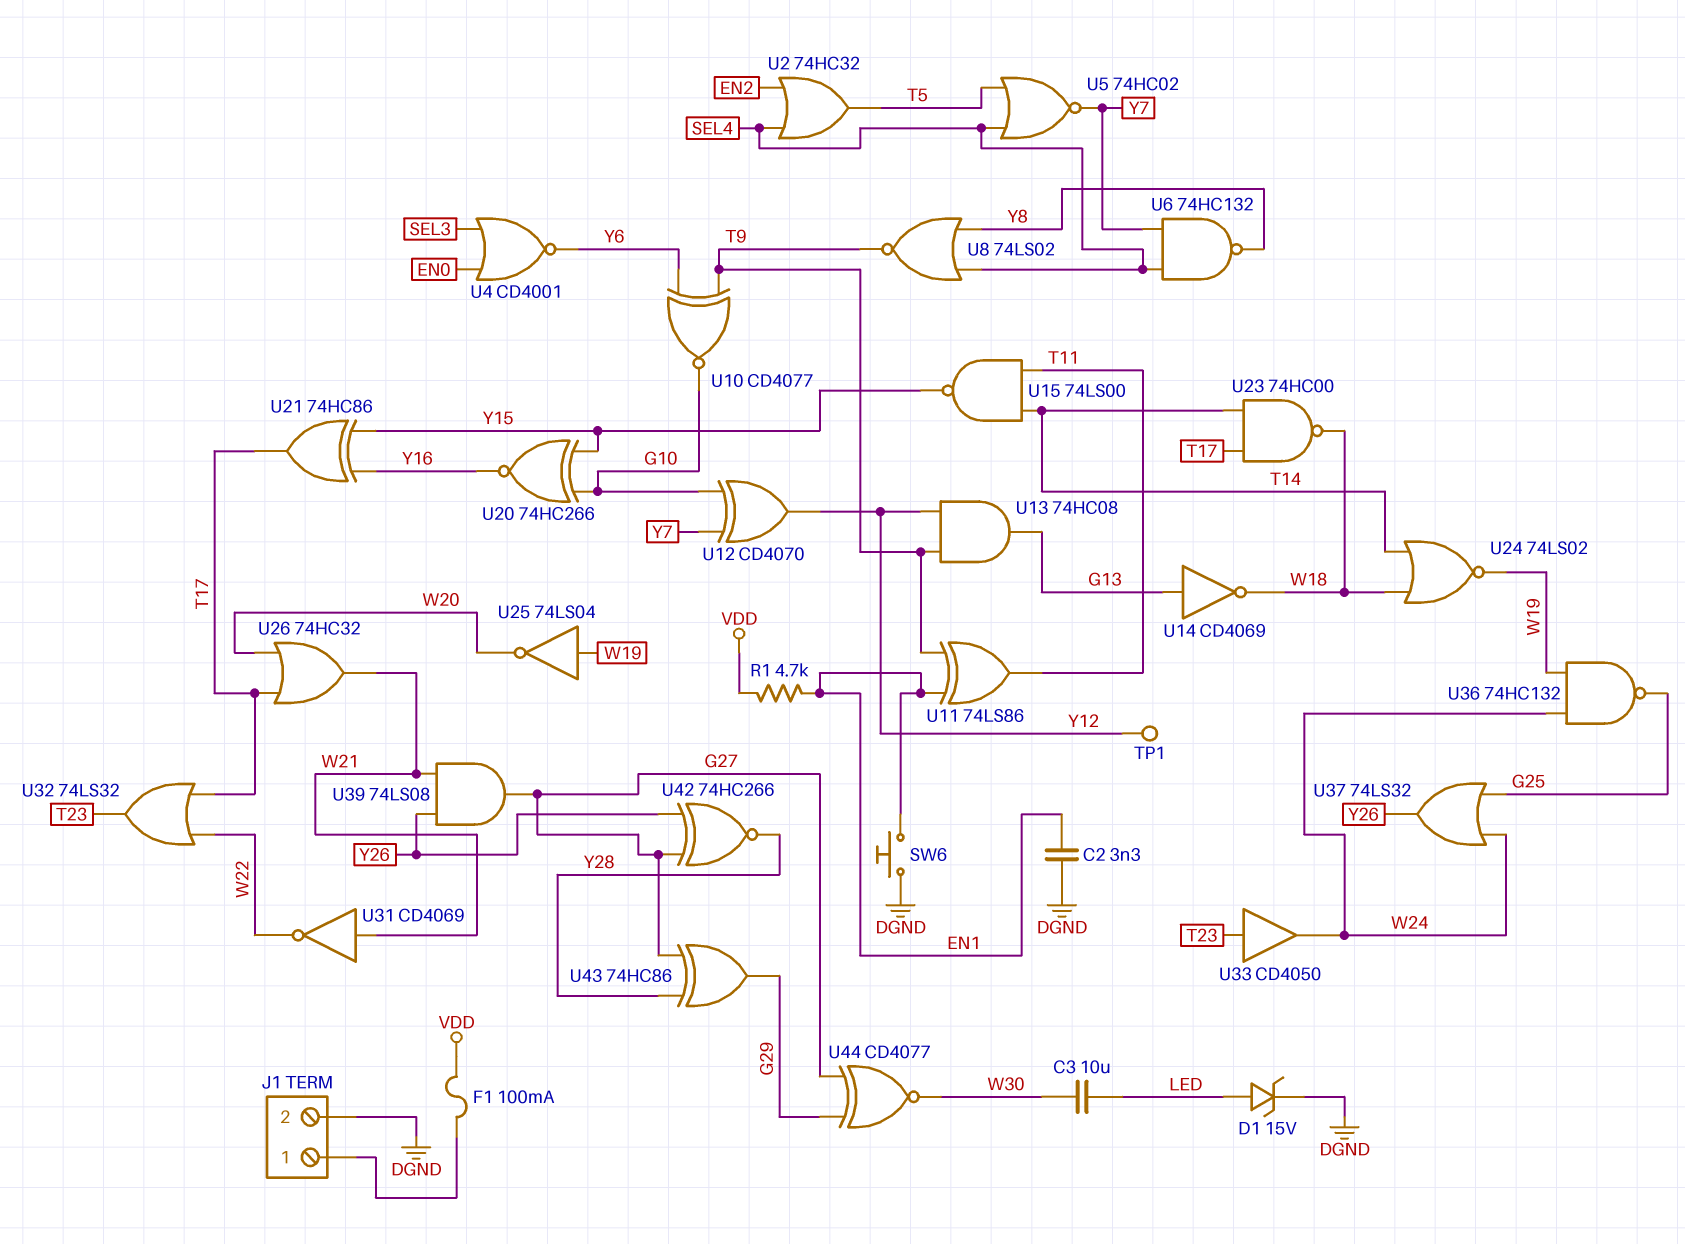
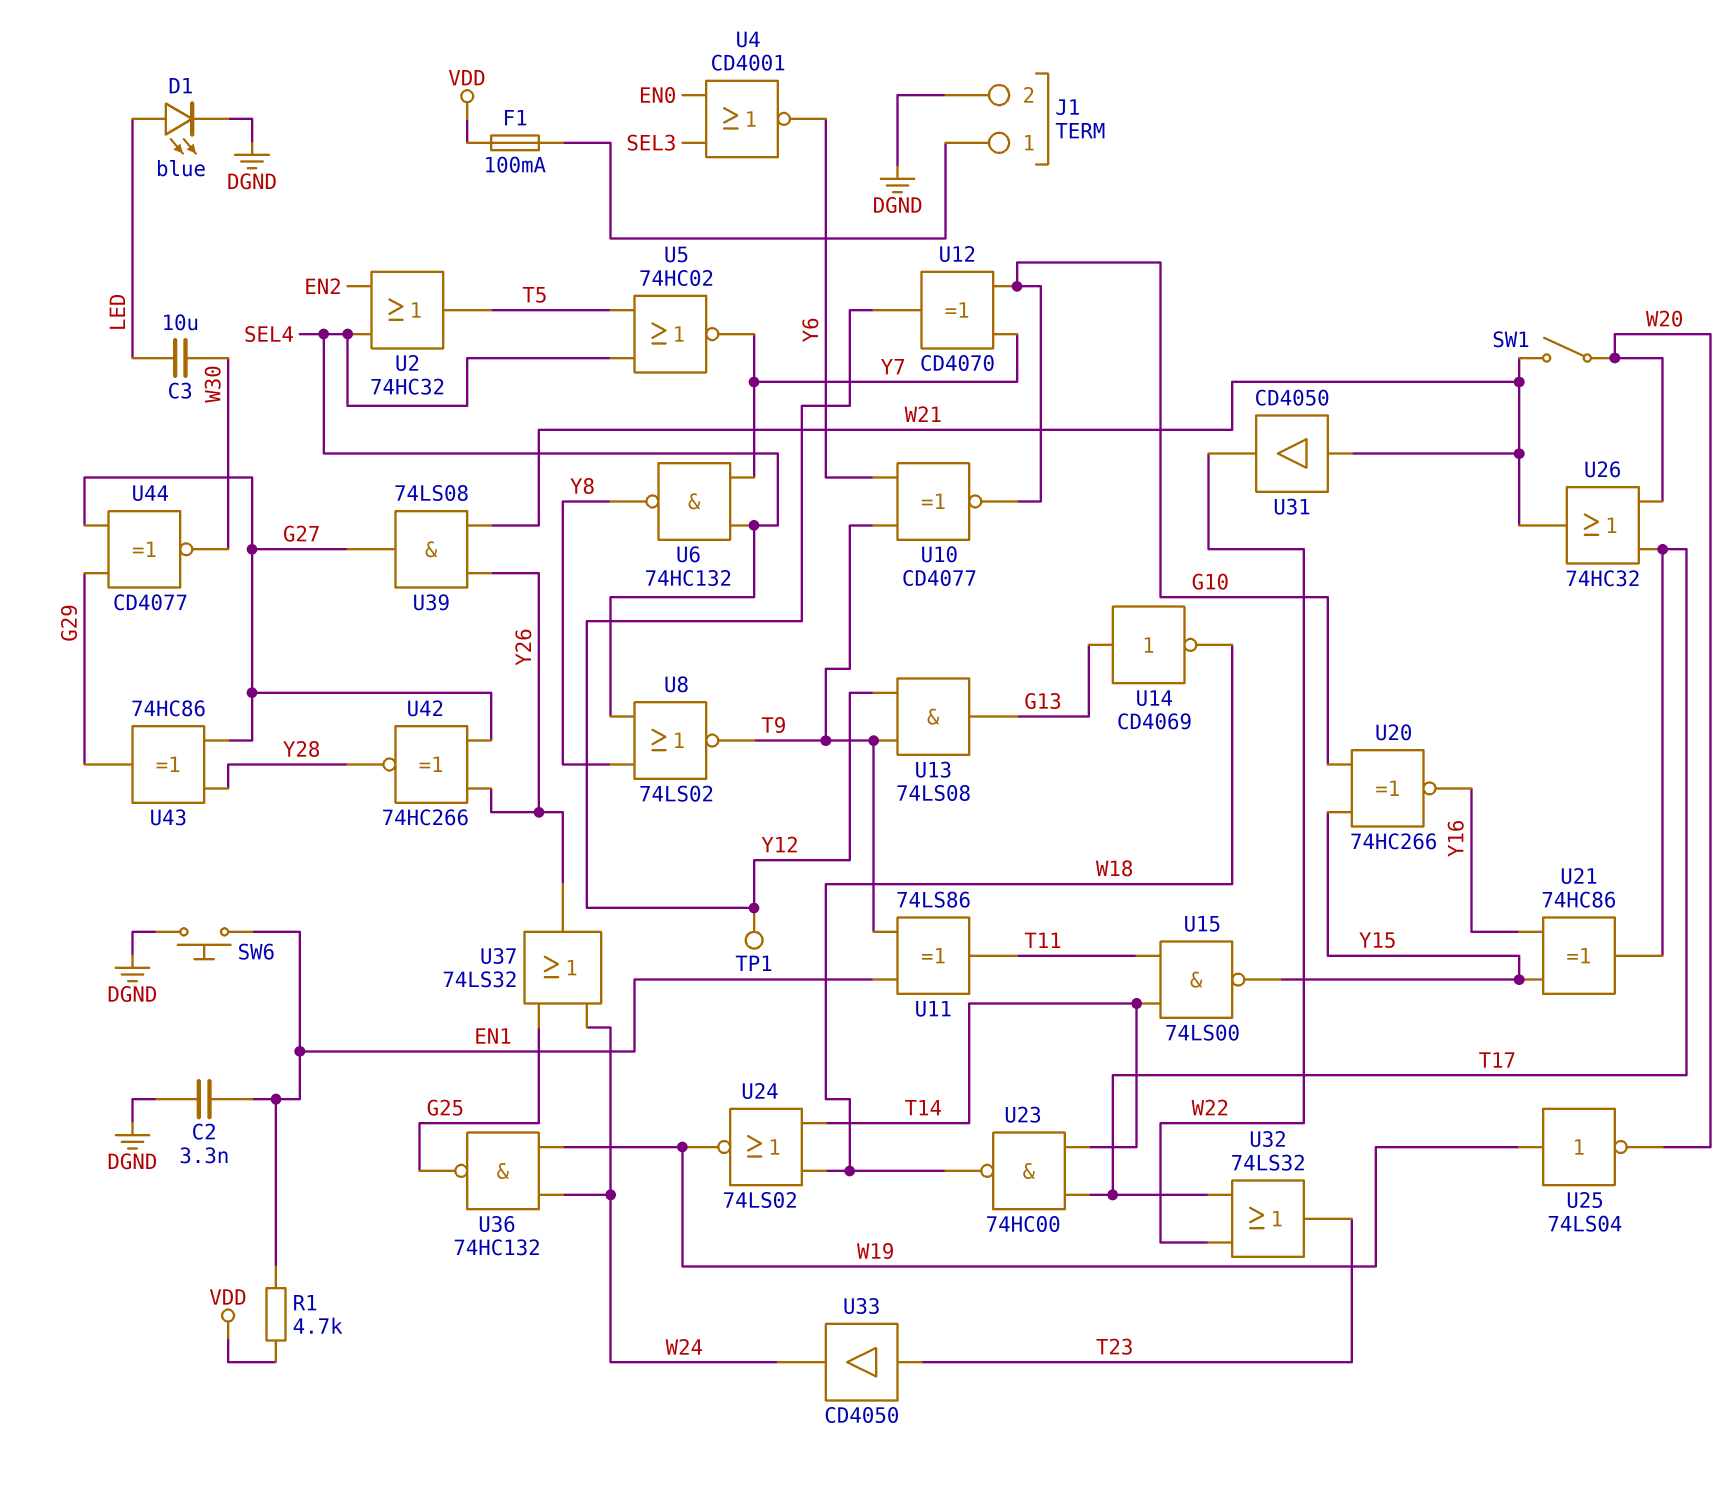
D1: zener 15V (A LED, K DGND) -> LED blue (A LED, K DGND)
SW1: none -> switch (W20, W21)
U13: AND 74HC08 (in T9, in Y12, out G13) -> AND 74LS08 (in T9, in Y12, out G13)
U31: NOT CD4069 (in W21, out W22) -> buffer CD4050 (in W21, out W22)

